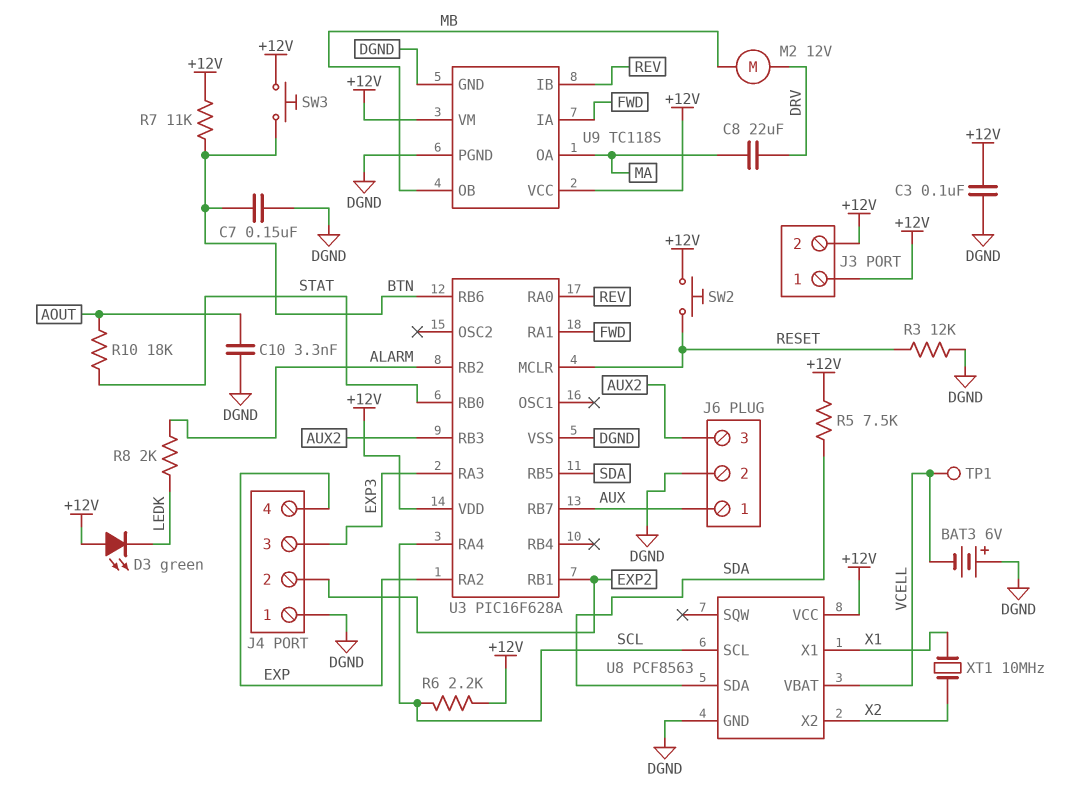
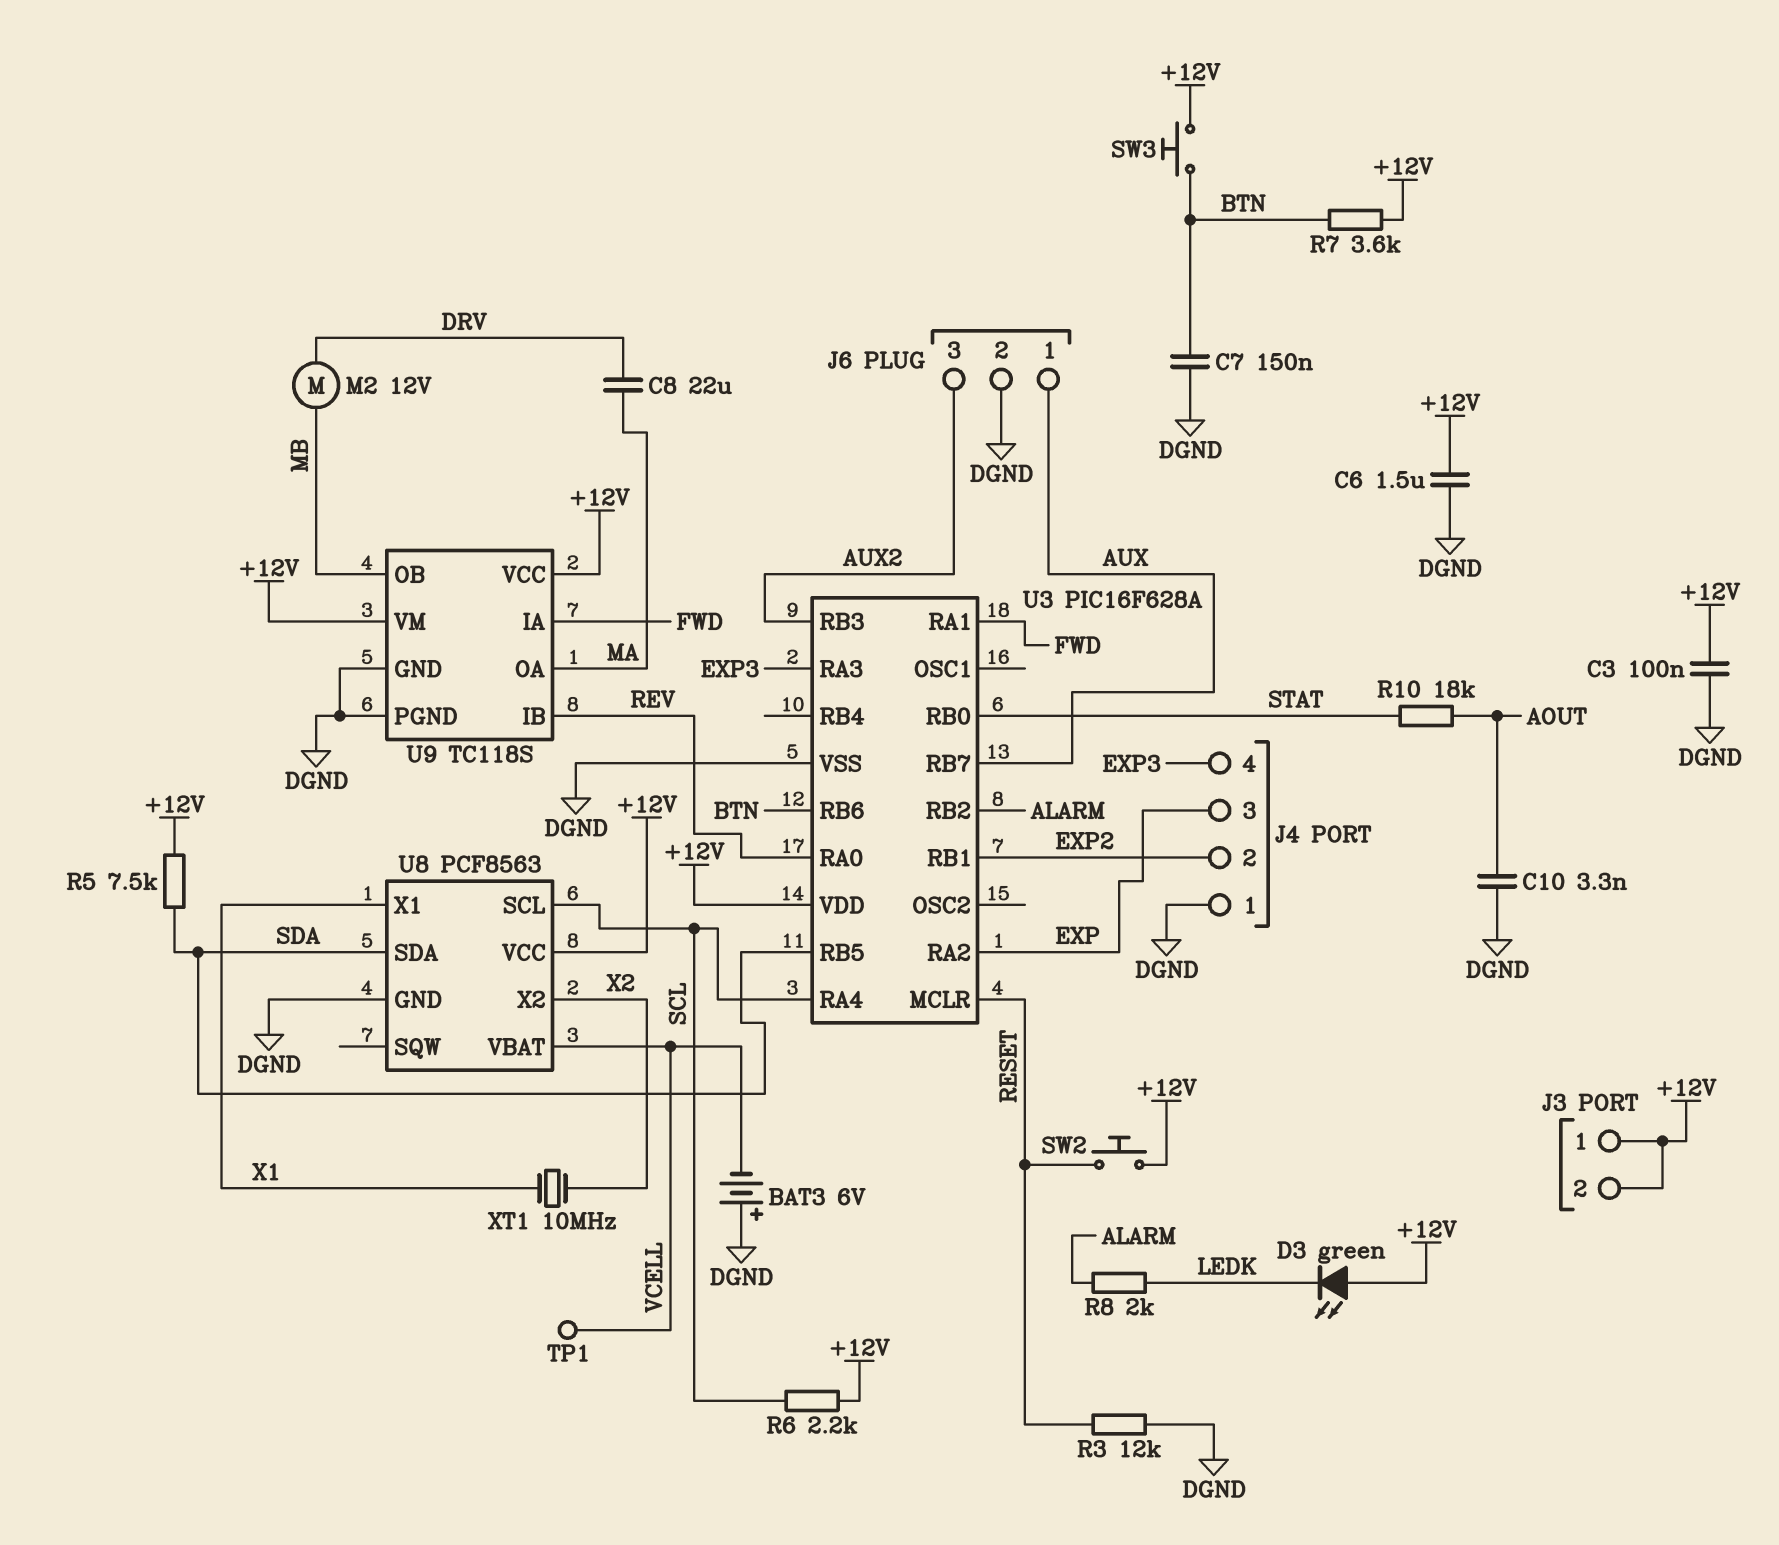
C6: none -> 1.5uF (+12V, DGND)
J4 pin 3: EXP3 -> EXP
J4 pin 4: EXP -> EXP3
R7: 11k (+12V, BTN) -> 3.6k (+12V, BTN)

